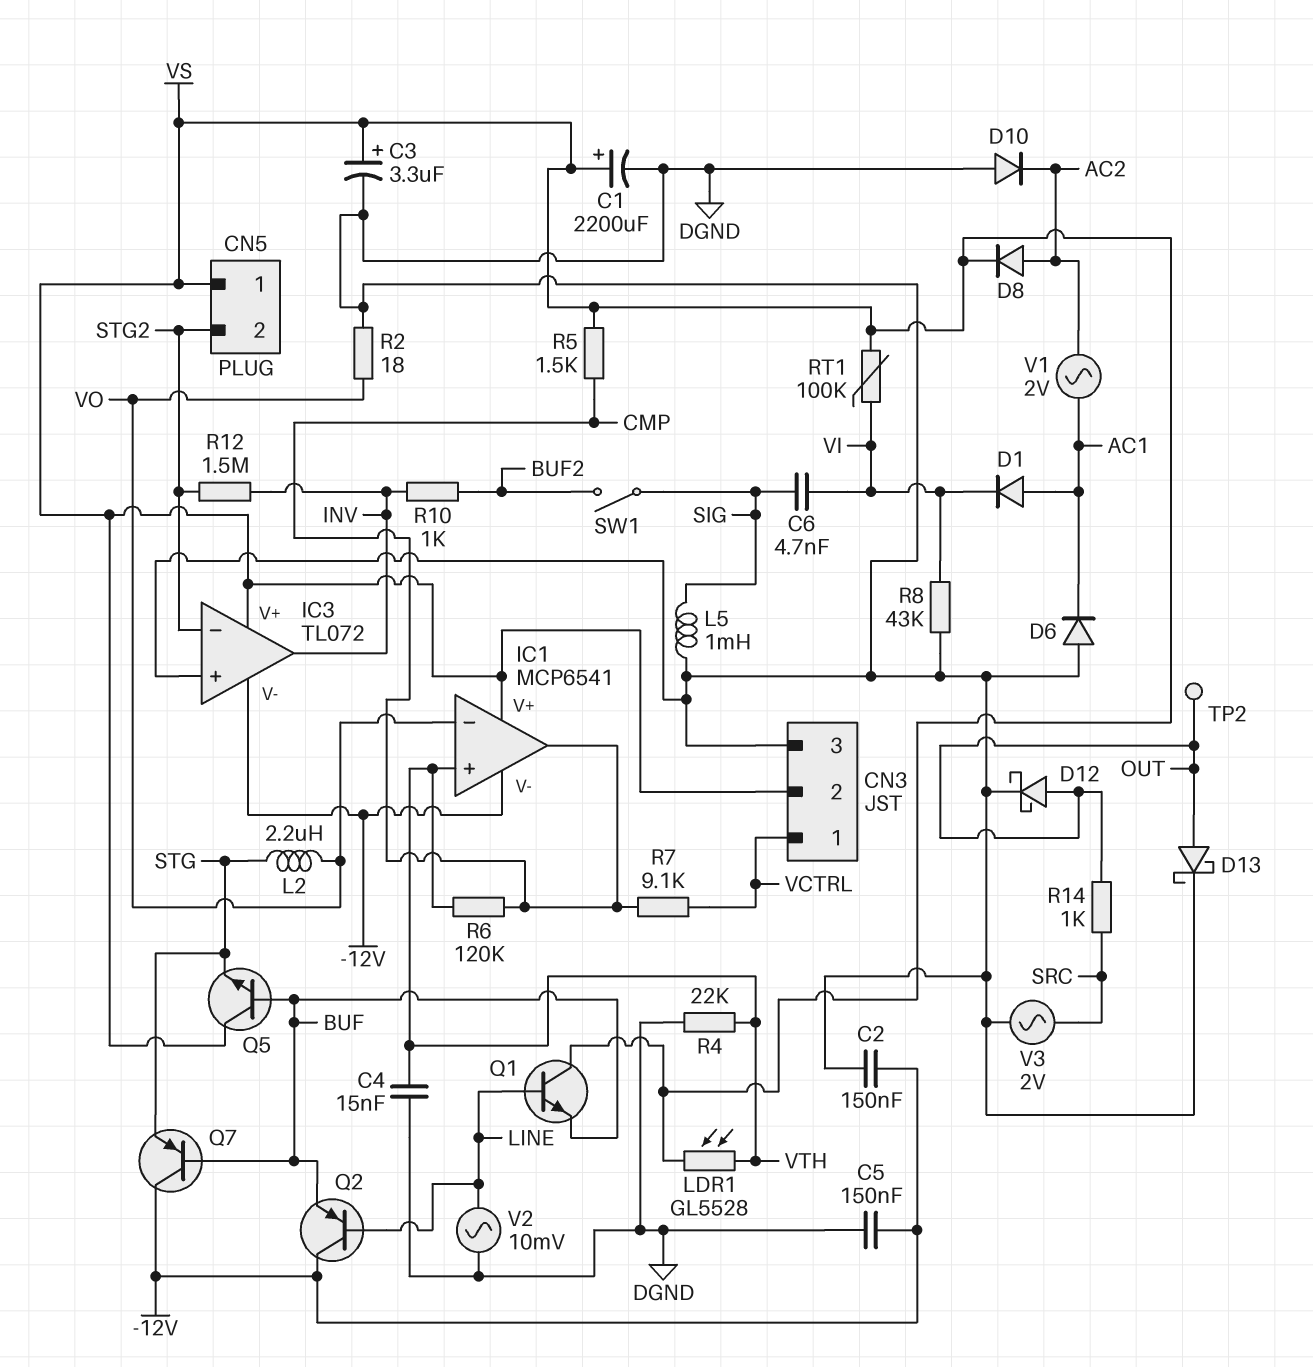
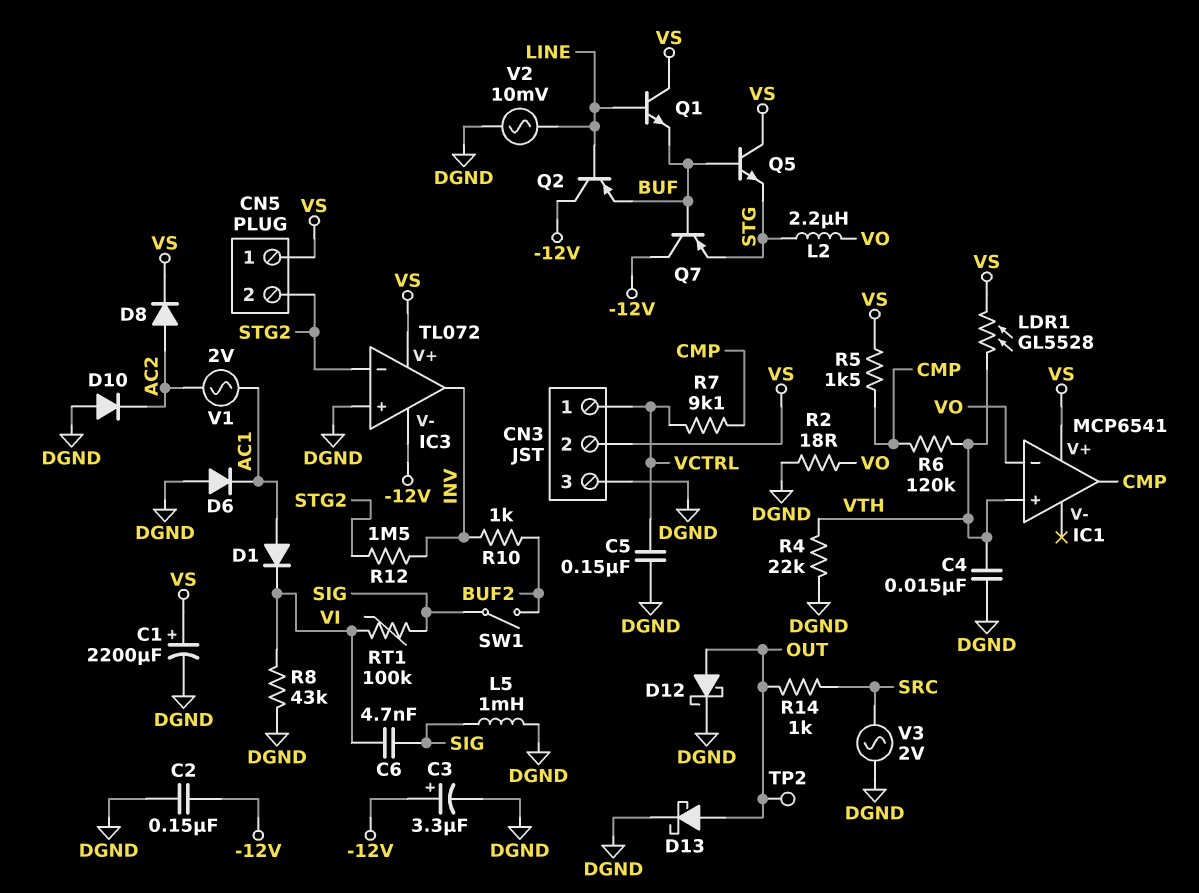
C3: 3.3uF (plus VS, minus DGND) -> 3.3uF (plus -12V, minus DGND)
C5: 150nF (-12V, DGND) -> 150nF (DGND, VCTRL)
IC1 pin V-: -12V -> none
RT1: 100k (VI, VS) -> 100k (SIG, VI)

